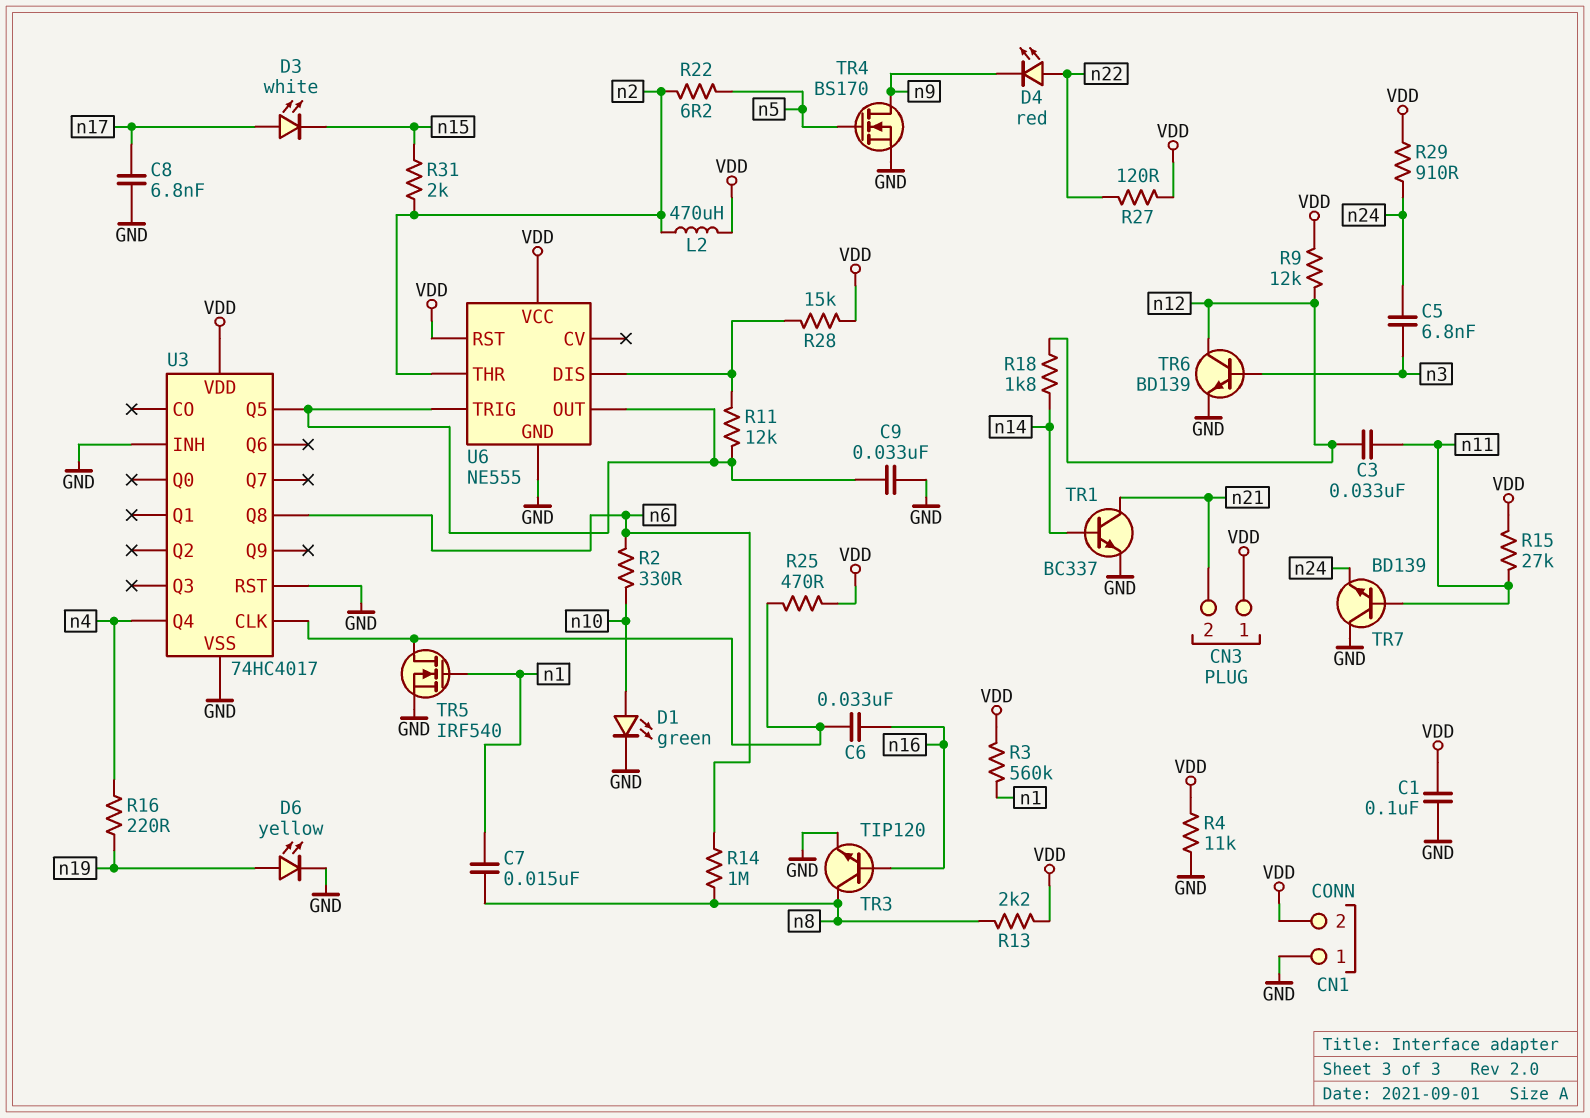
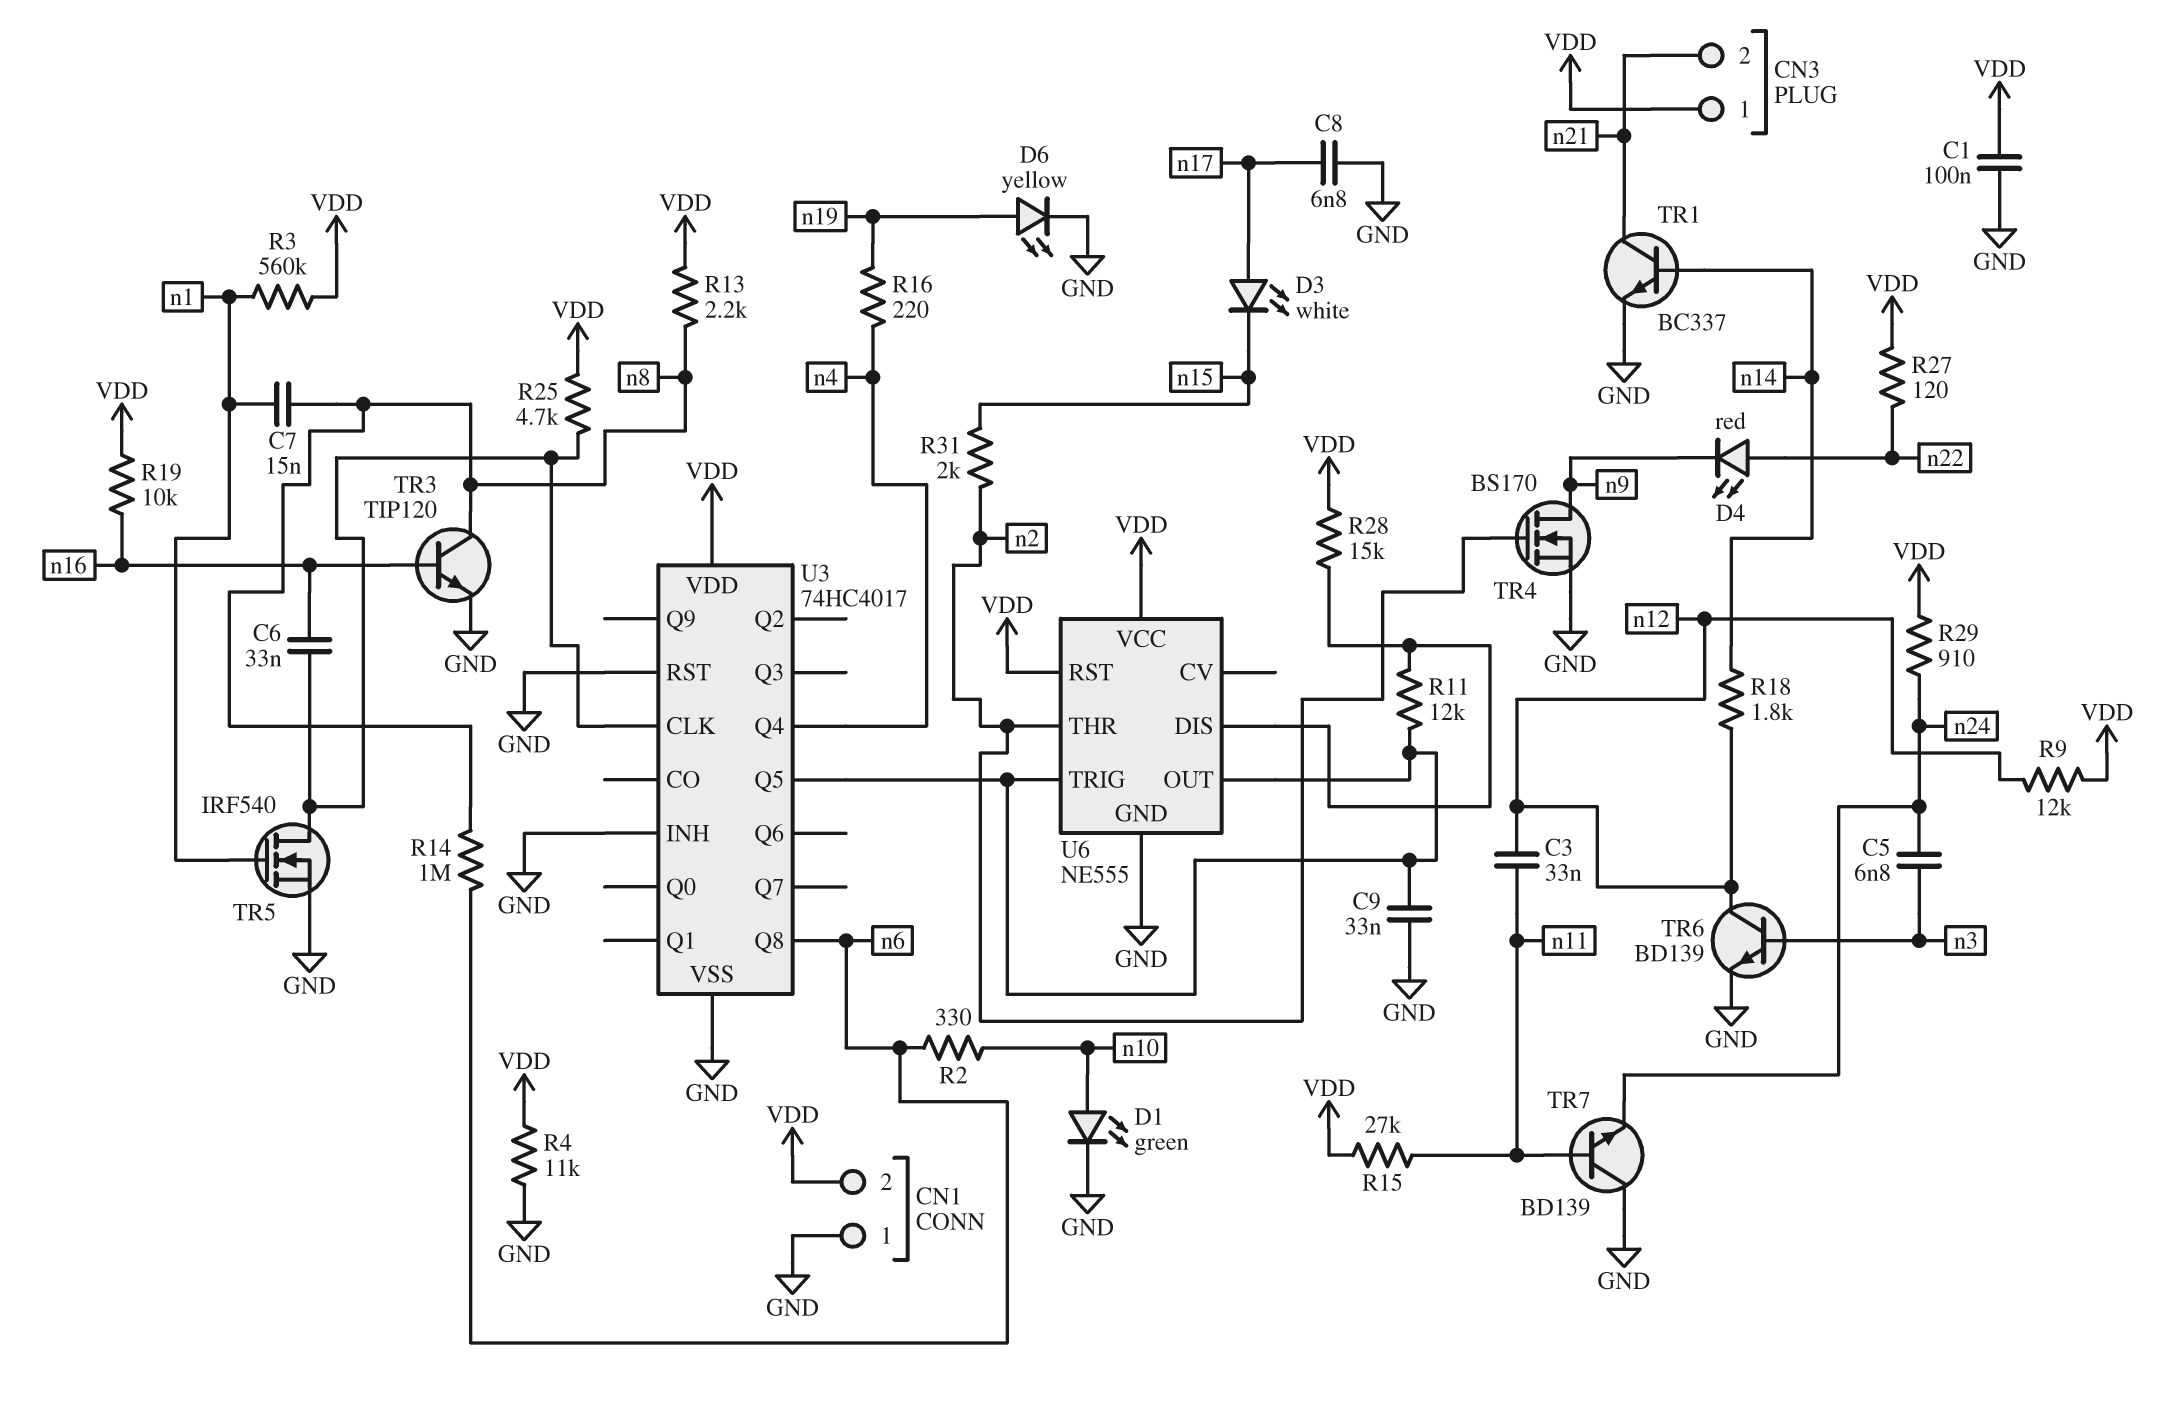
L2: 470uH (VDD, n2) -> none
R19: none -> 10k (VDD, n16)
R22: 6.2 (n2, n5) -> none
R25: 470 (U3/CLK, VDD) -> 4.7k (U3/CLK, VDD)
TR4: NMOS BS170 (G n5, D n9, S GND) -> NMOS BS170 (G n2, D n9, S GND)

